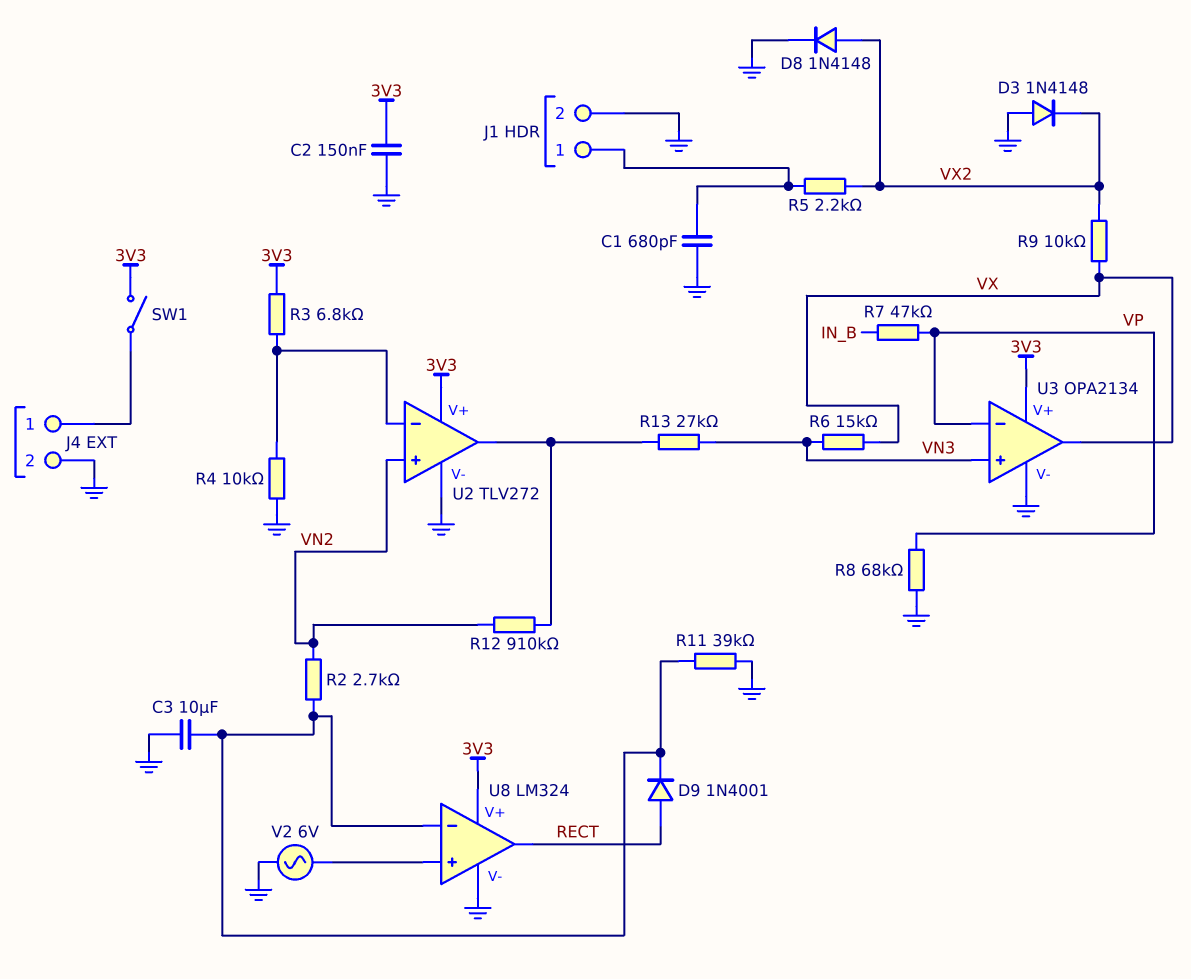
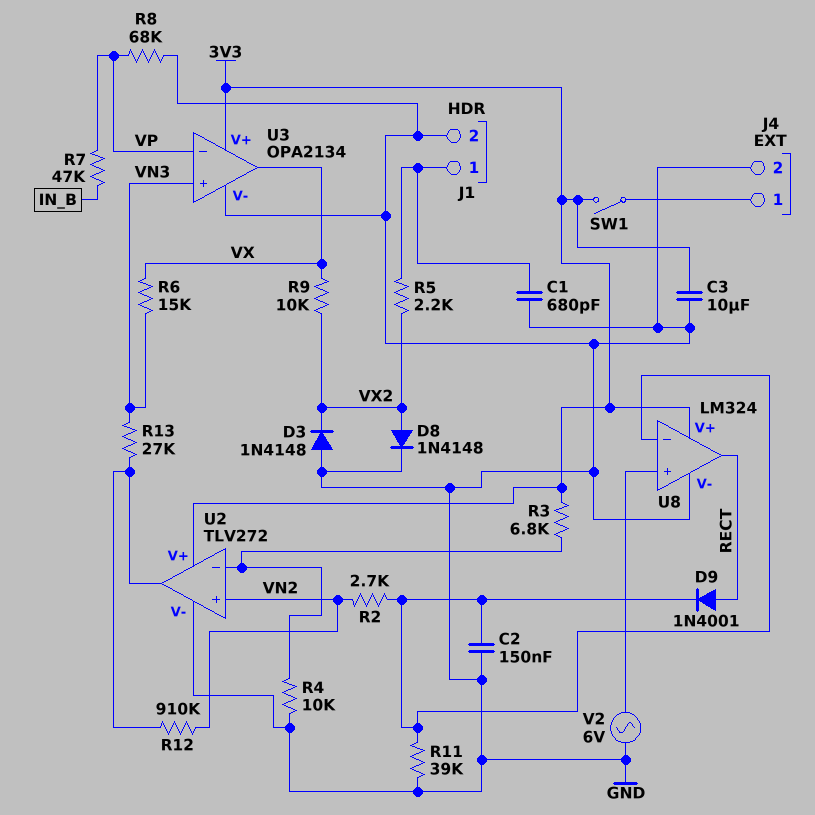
C2: 150nF (3V3, GND) -> 150nF (GND, U8/in-)
C3: 10uF (GND, U8/in-) -> 10uF (3V3, GND)

